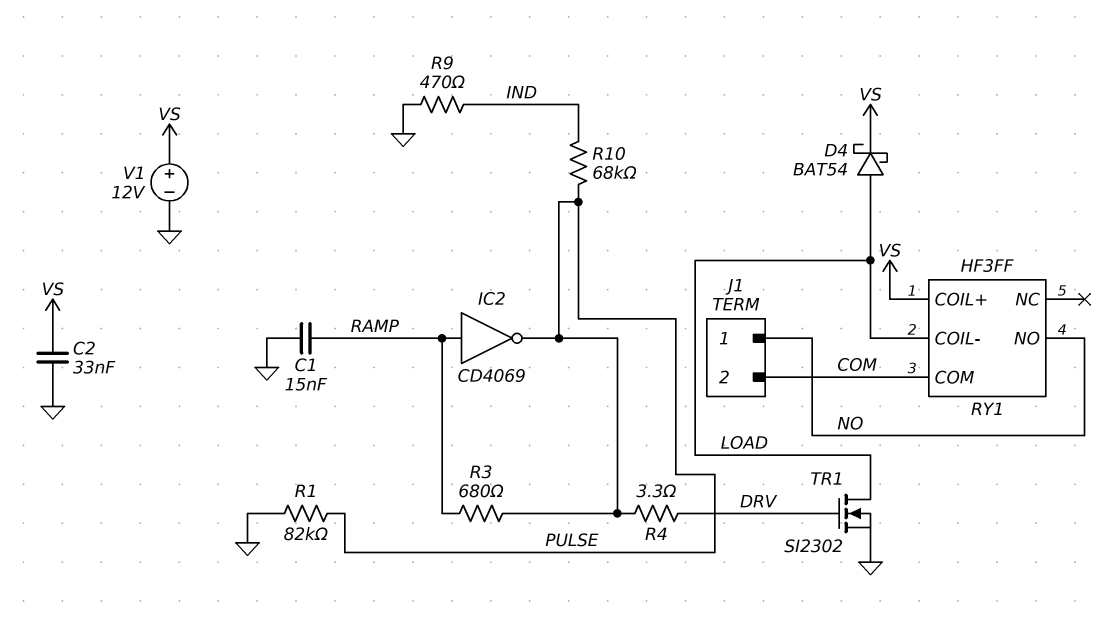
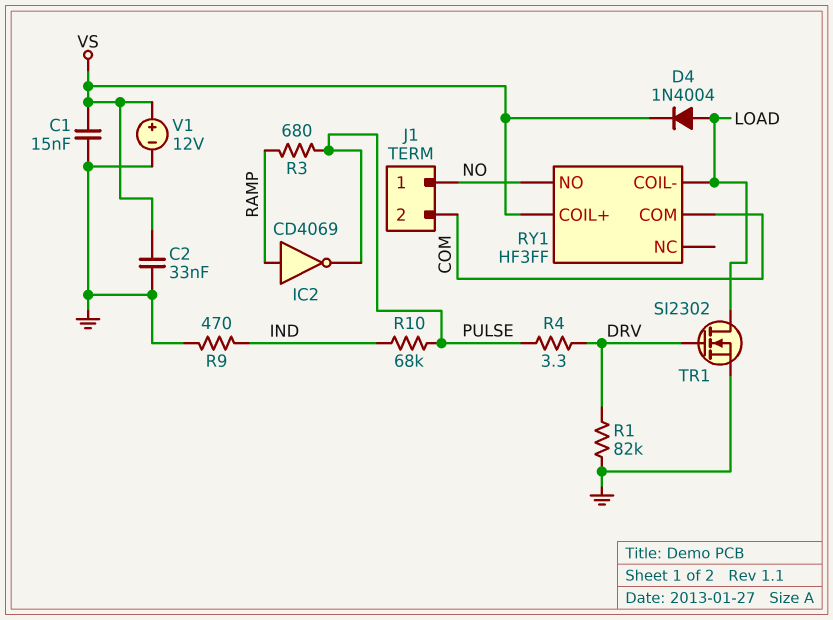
C1: 15nF (GND, RAMP) -> 15nF (GND, VS)
D4: schottky BAT54 (A LOAD, K VS) -> diode 1N4004 (A LOAD, K VS)
R1: 82k (GND, PULSE) -> 82k (DRV, GND)

